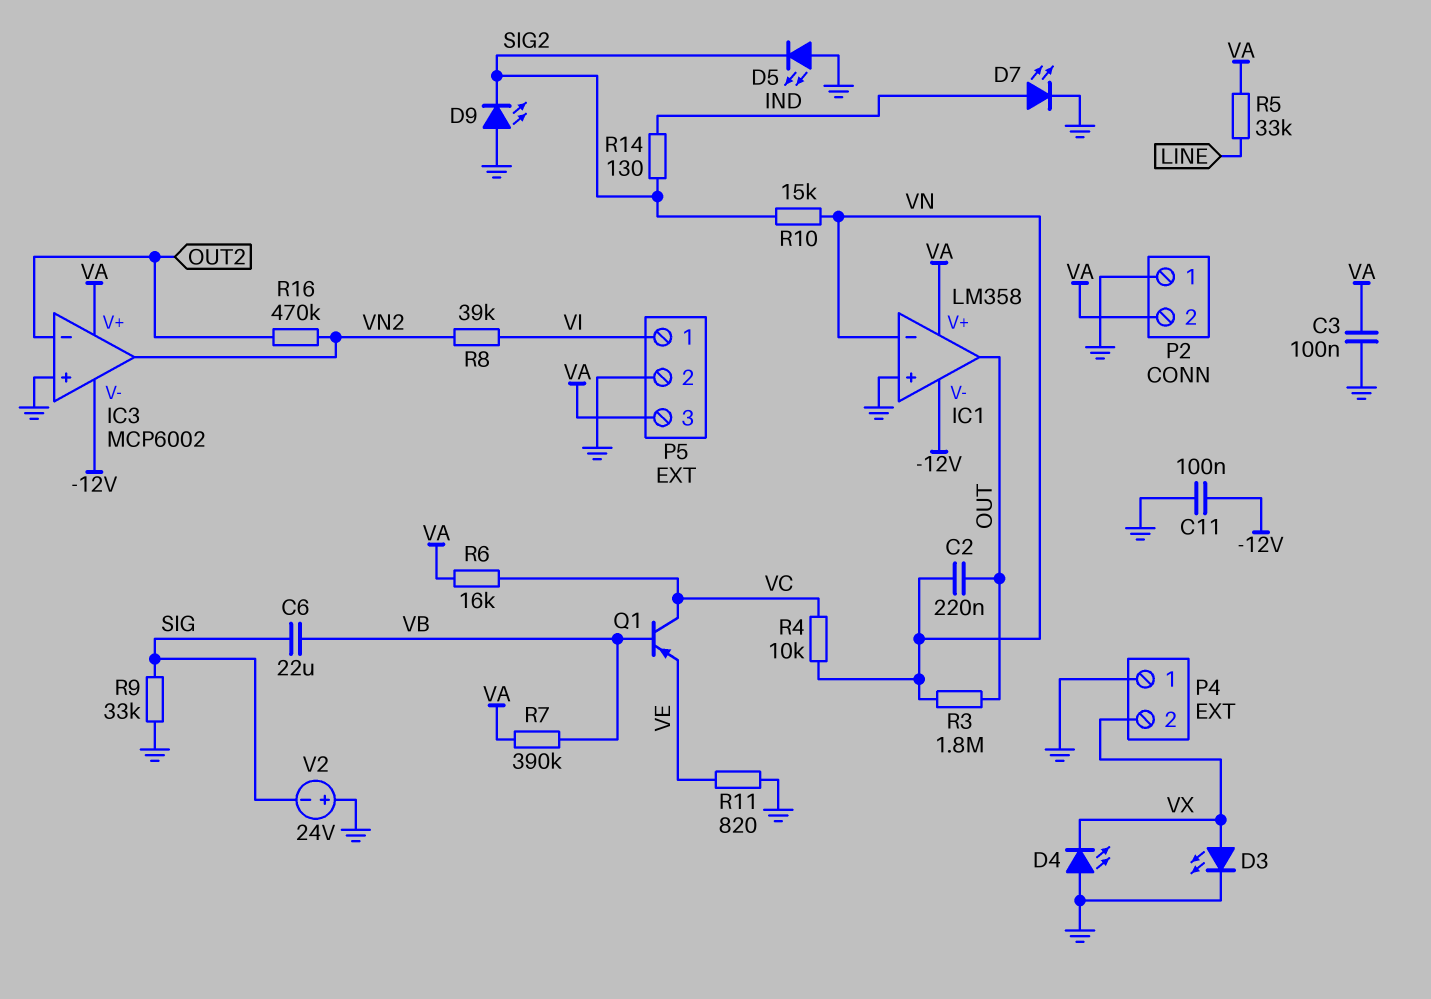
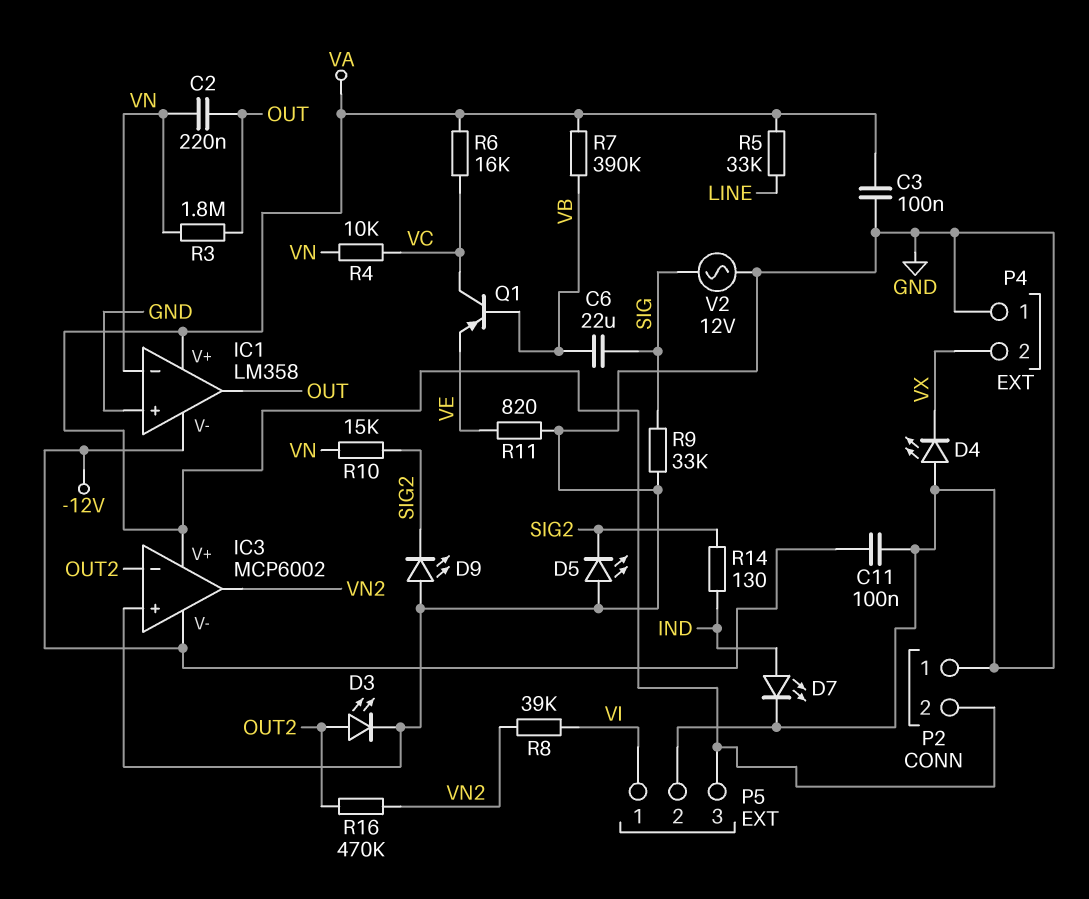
D3: LED (A VX, K GND) -> LED (A OUT2, K GND)
V2: 24V (plus GND, minus SIG) -> AC 12V (GND, SIG)

